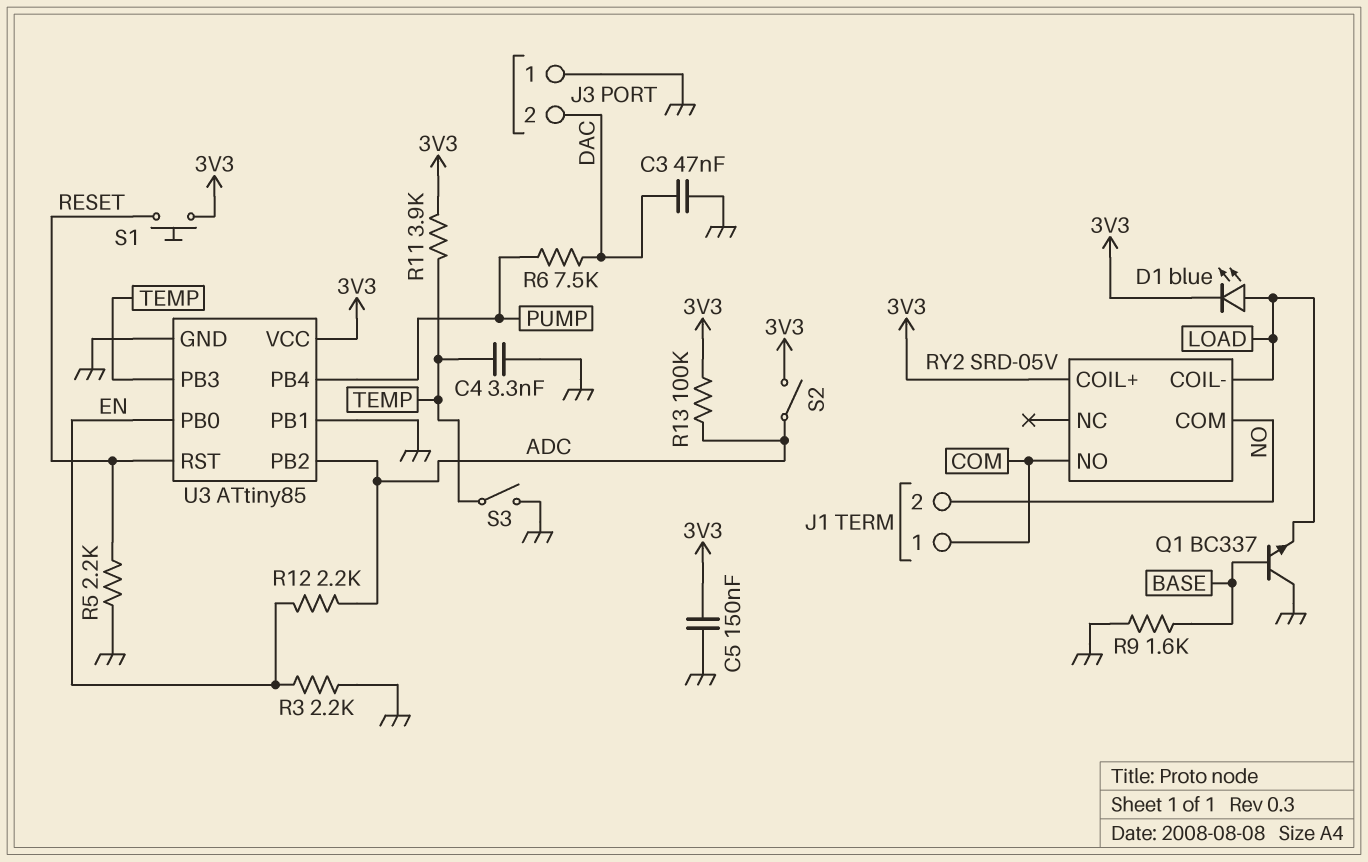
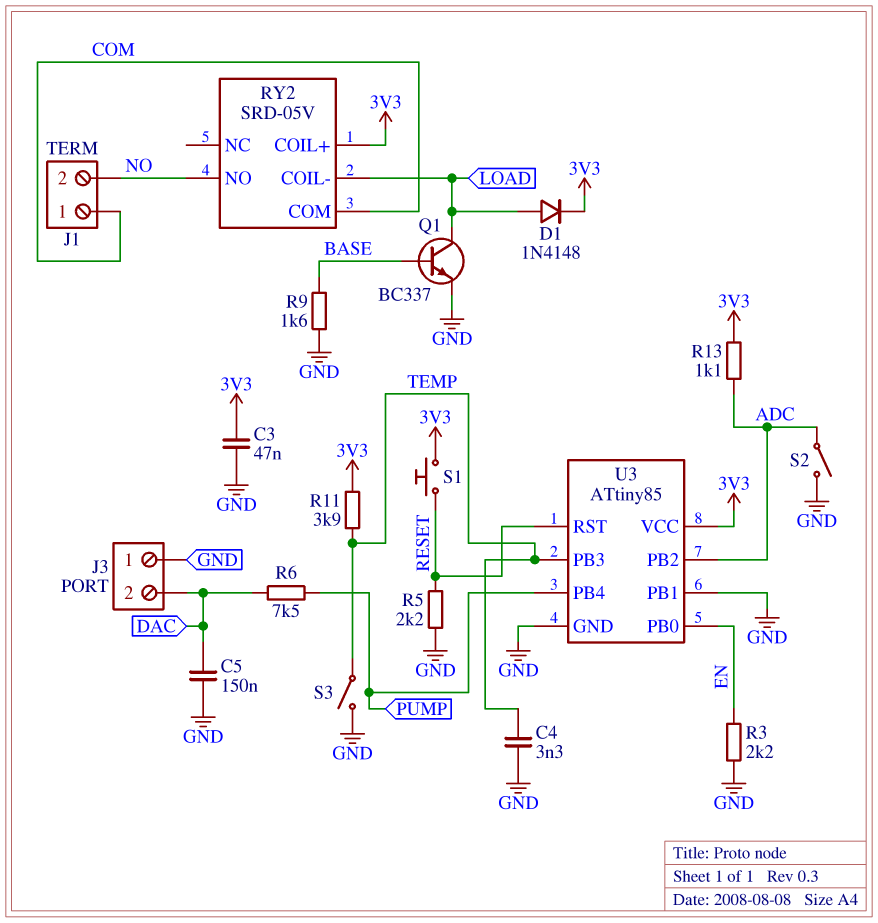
C3: 47nF (DAC, GND) -> 47nF (3V3, GND)
C5: 150nF (3V3, GND) -> 150nF (DAC, GND)
D1: LED blue (A LOAD, K 3V3) -> diode 1N4148 (A LOAD, K 3V3)
Q1: NPN BC337 (B BASE, C GND, E LOAD) -> NPN BC337 (B BASE, C LOAD, E GND)
R12: 2.2k (ADC, EN) -> none
R13: 100k (3V3, ADC) -> 1.1k (3V3, ADC)
RY2 pin COM: NO -> COM
RY2 pin NO: COM -> NO
S2: switch (3V3, ADC) -> switch (ADC, GND)

